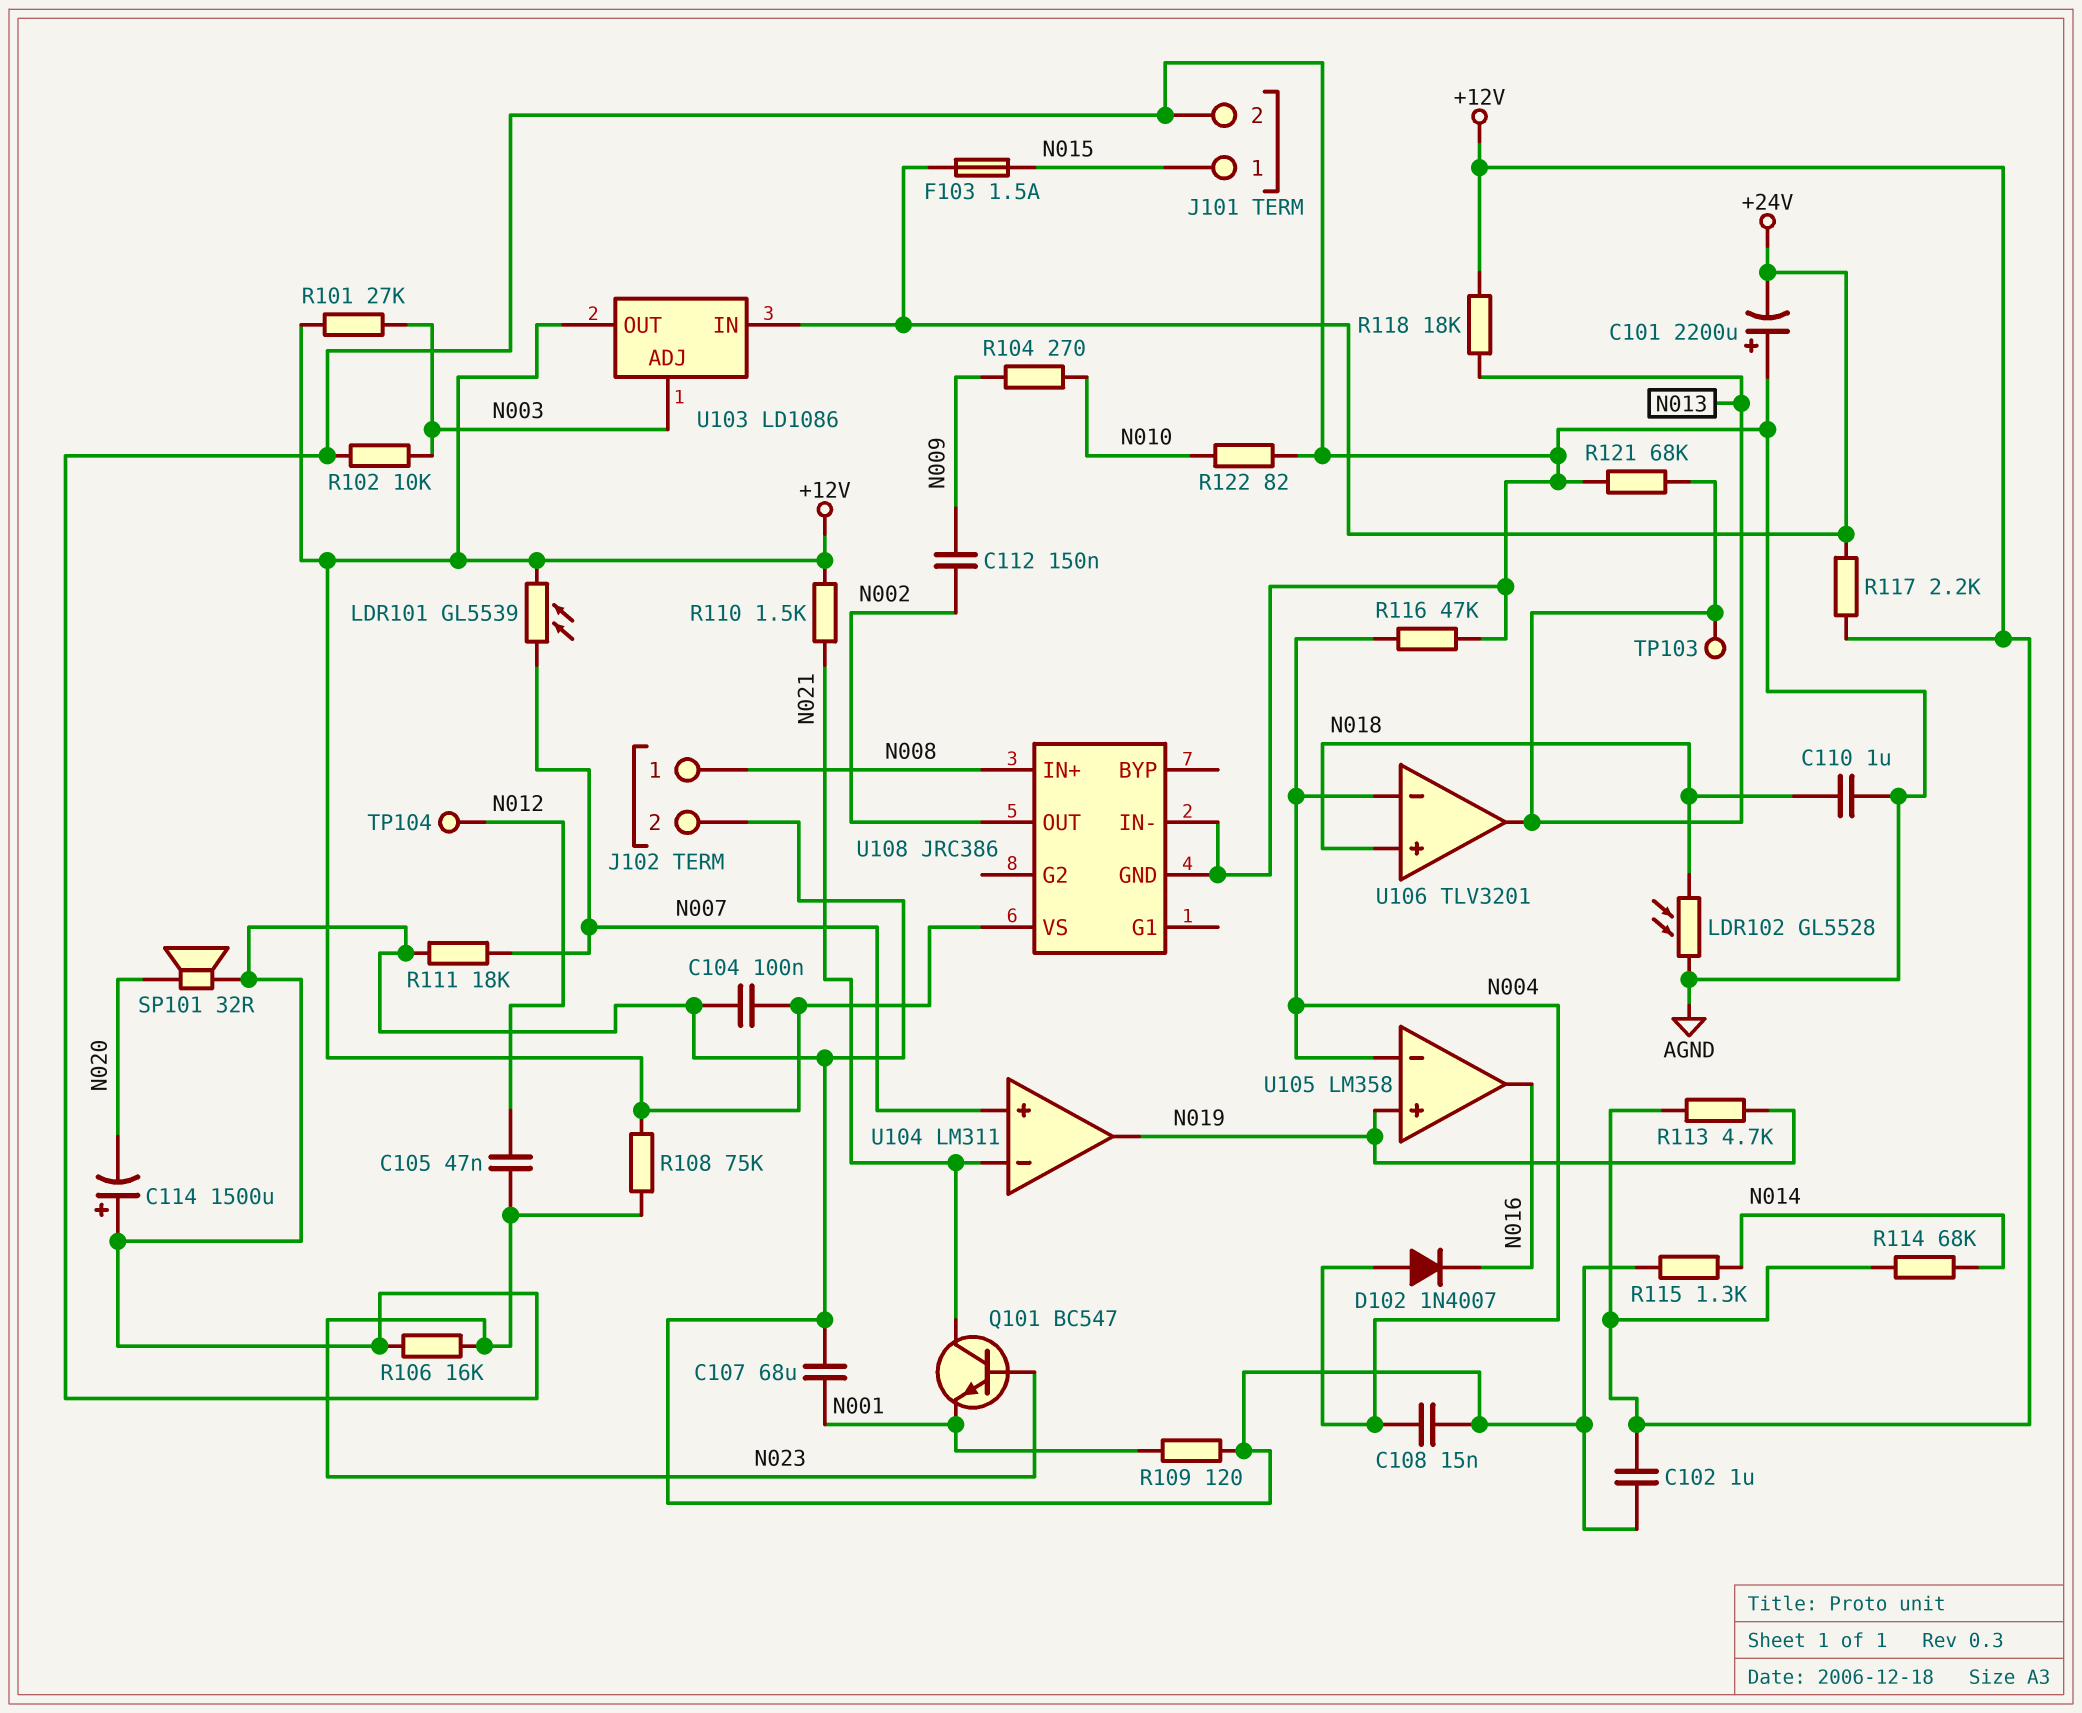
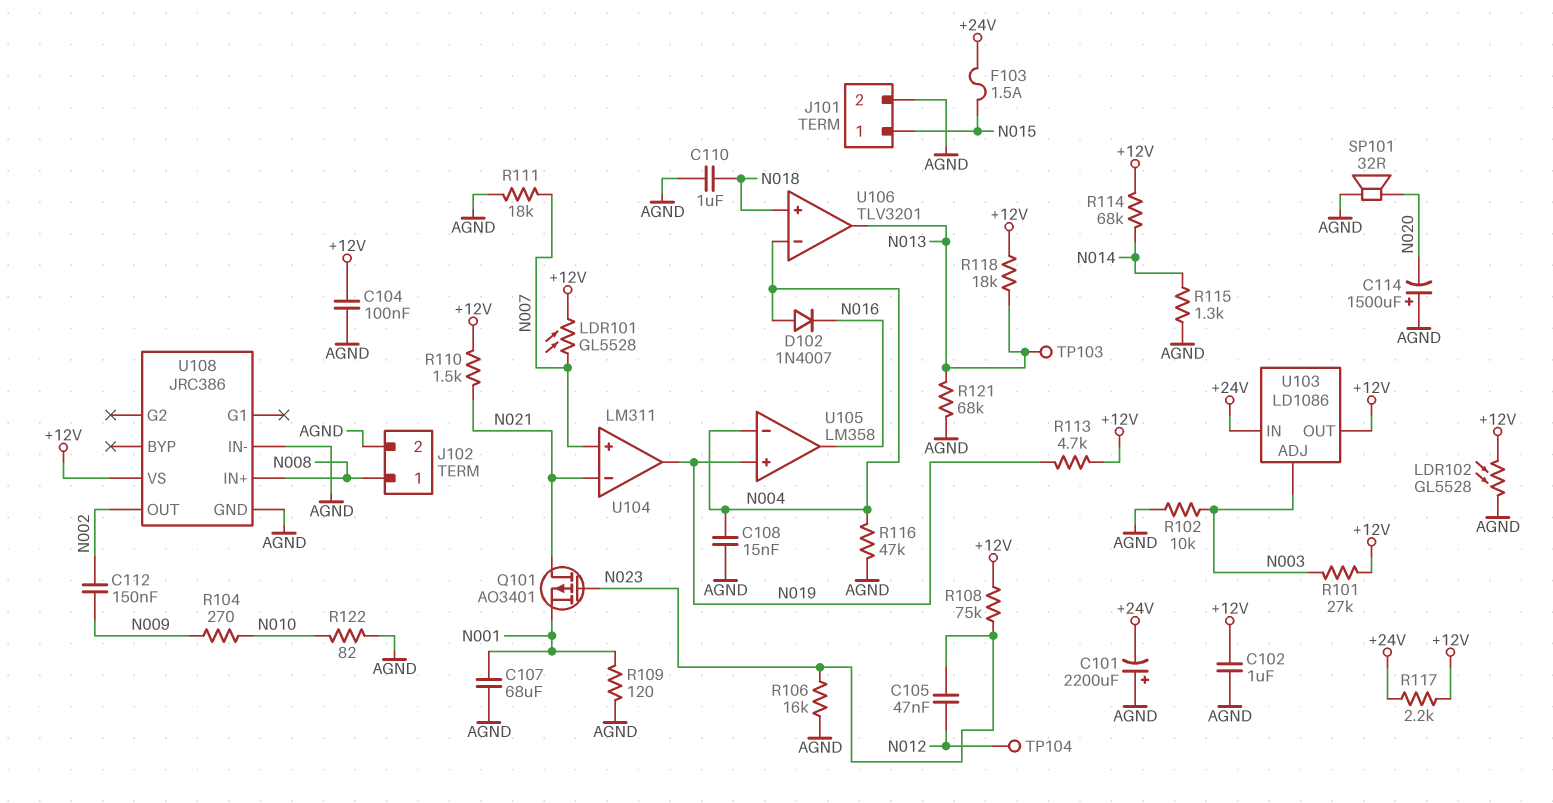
LDR101: GL5539 (+12V, N007) -> GL5528 (+12V, N007)
LDR102: GL5528 (AGND, N018) -> GL5528 (+12V, AGND)
Q101: NPN BC547 (B N023, C N021, E N001) -> PMOS AO3401 (G N023, D N021, S N001)

